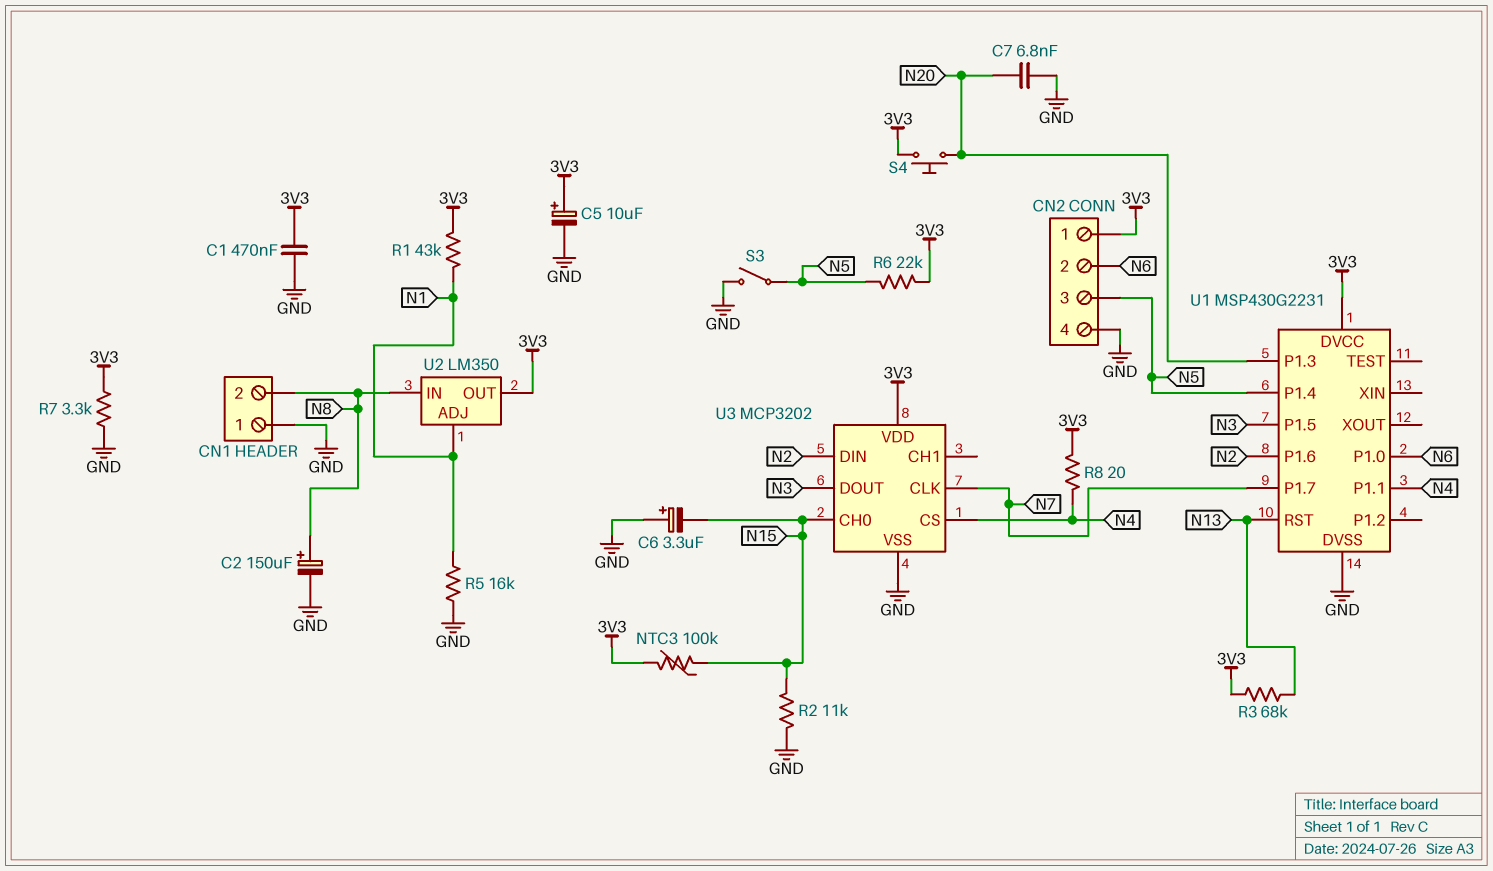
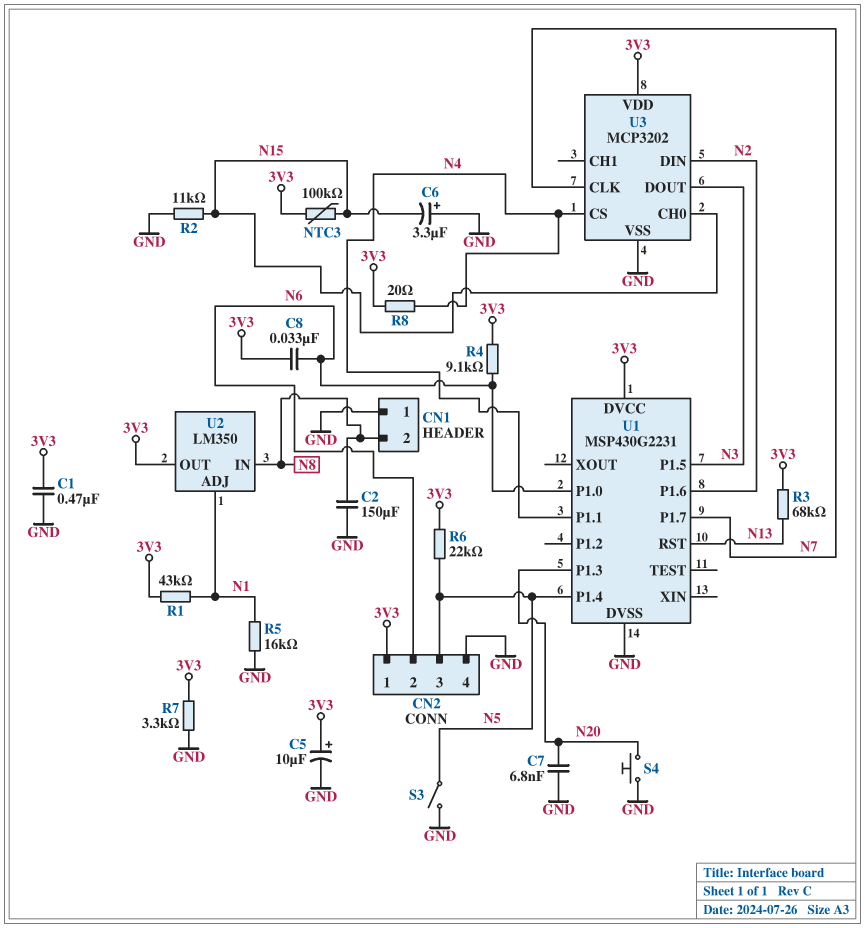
C2: 150uF (plus N8, minus GND) -> 150uF (GND, N8)
C8: none -> 33nF (3V3, N6)
R4: none -> 9.1k (3V3, N6)
S4: button (3V3, N20) -> button (GND, N20)

